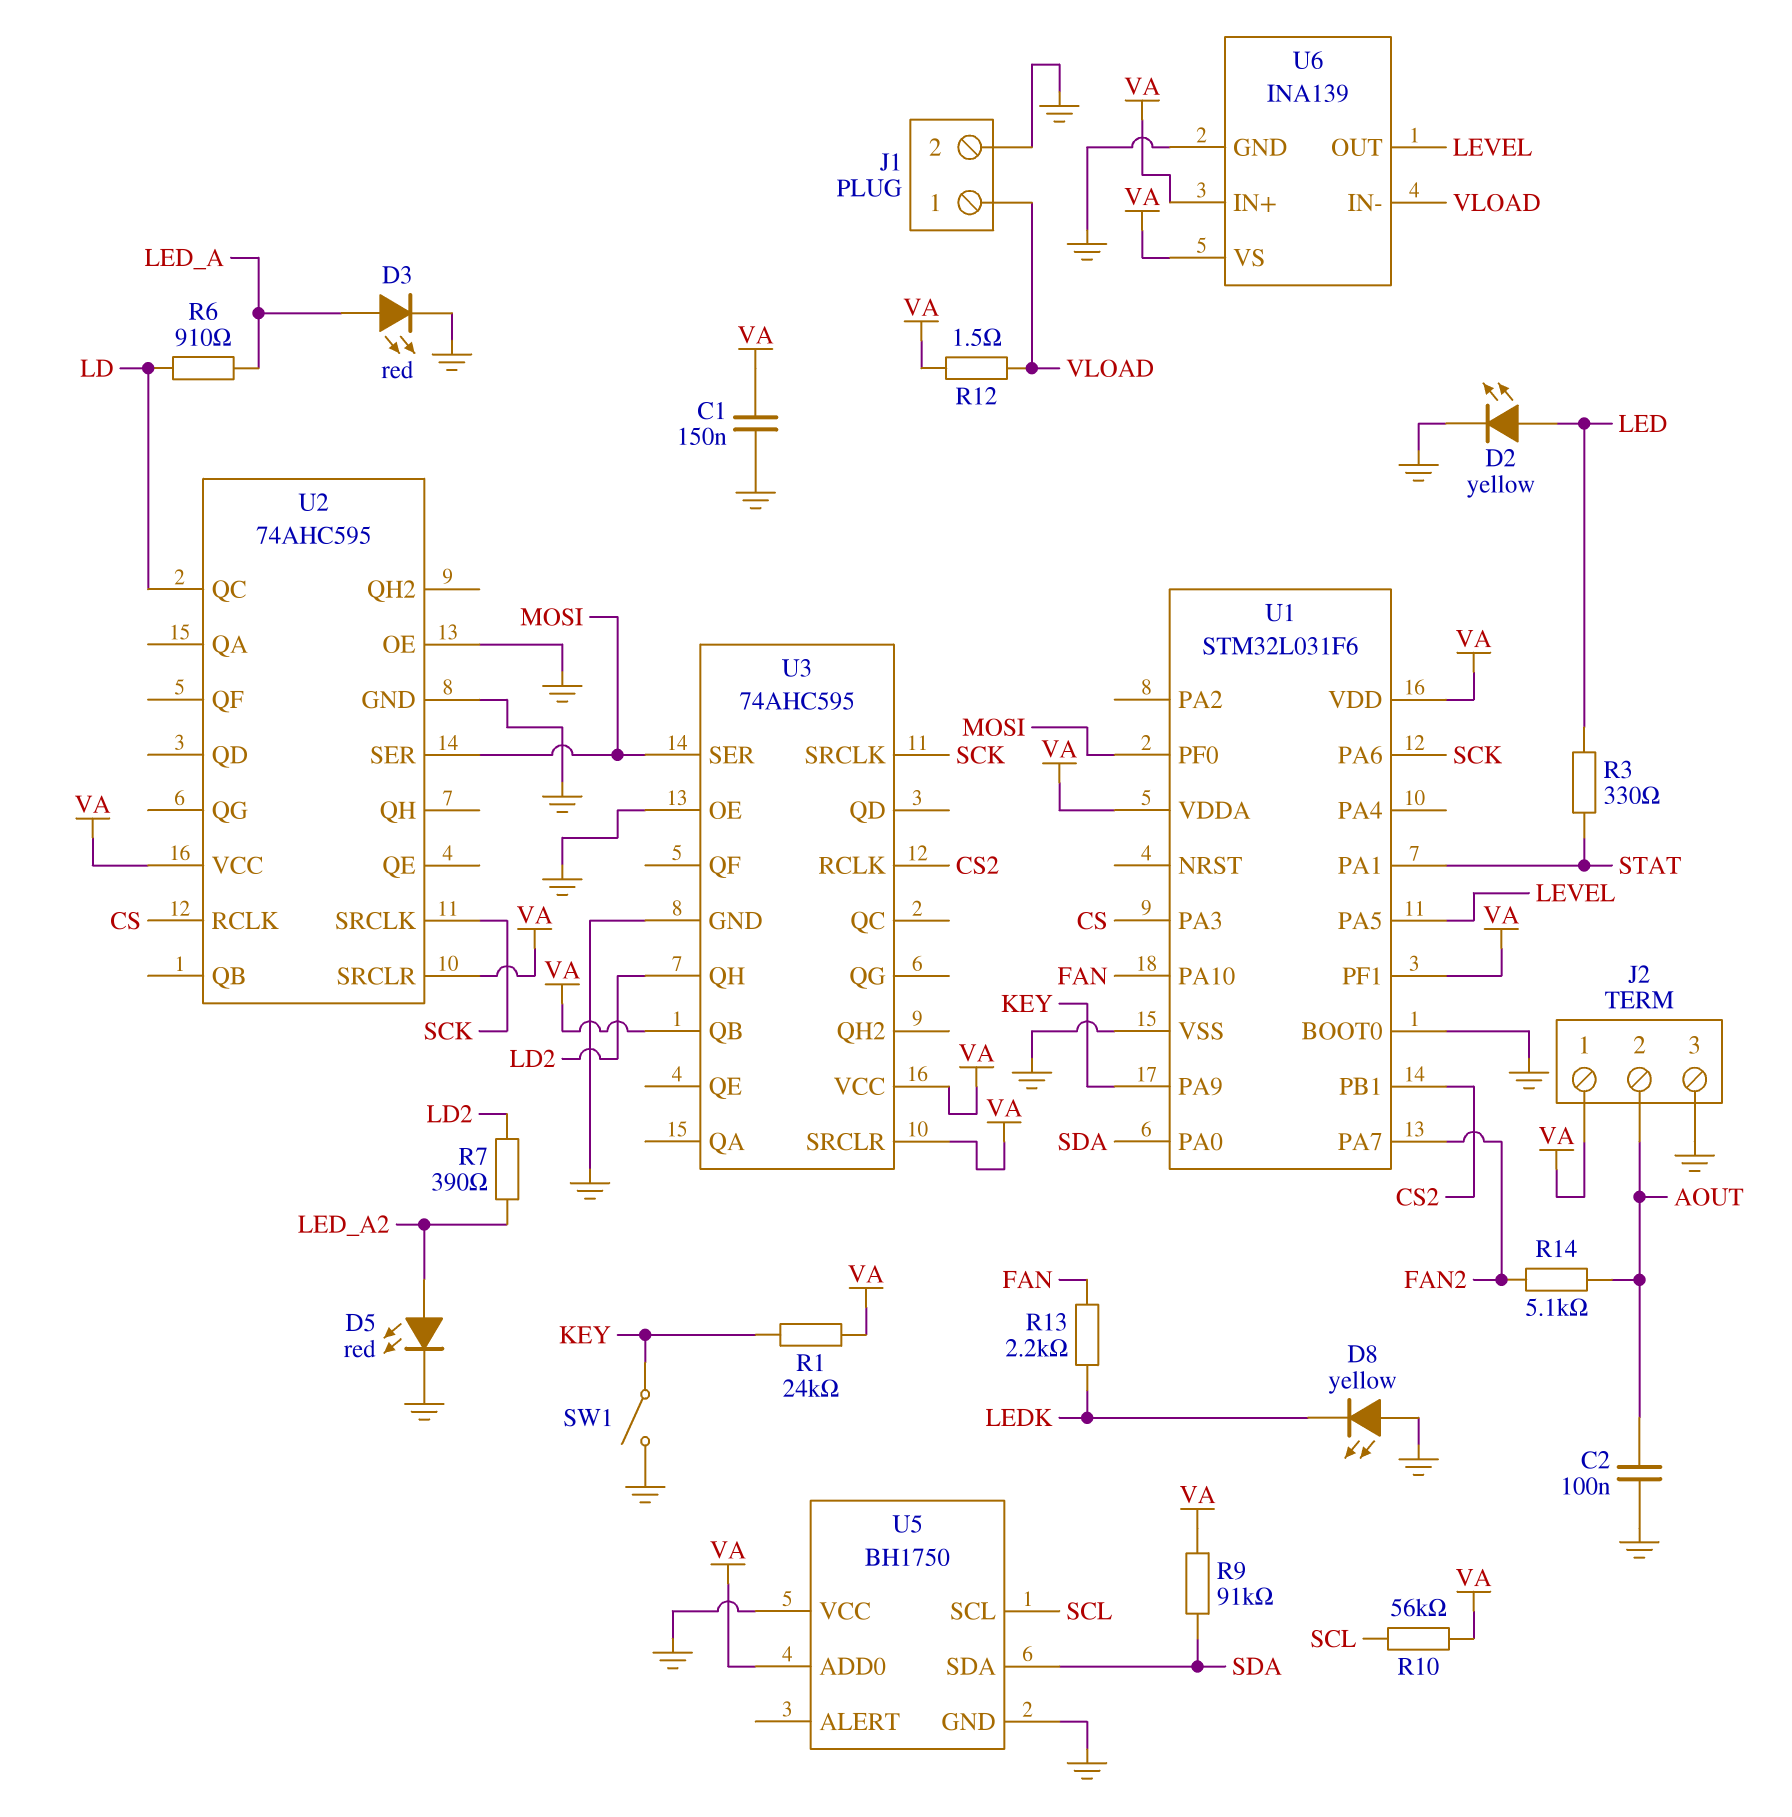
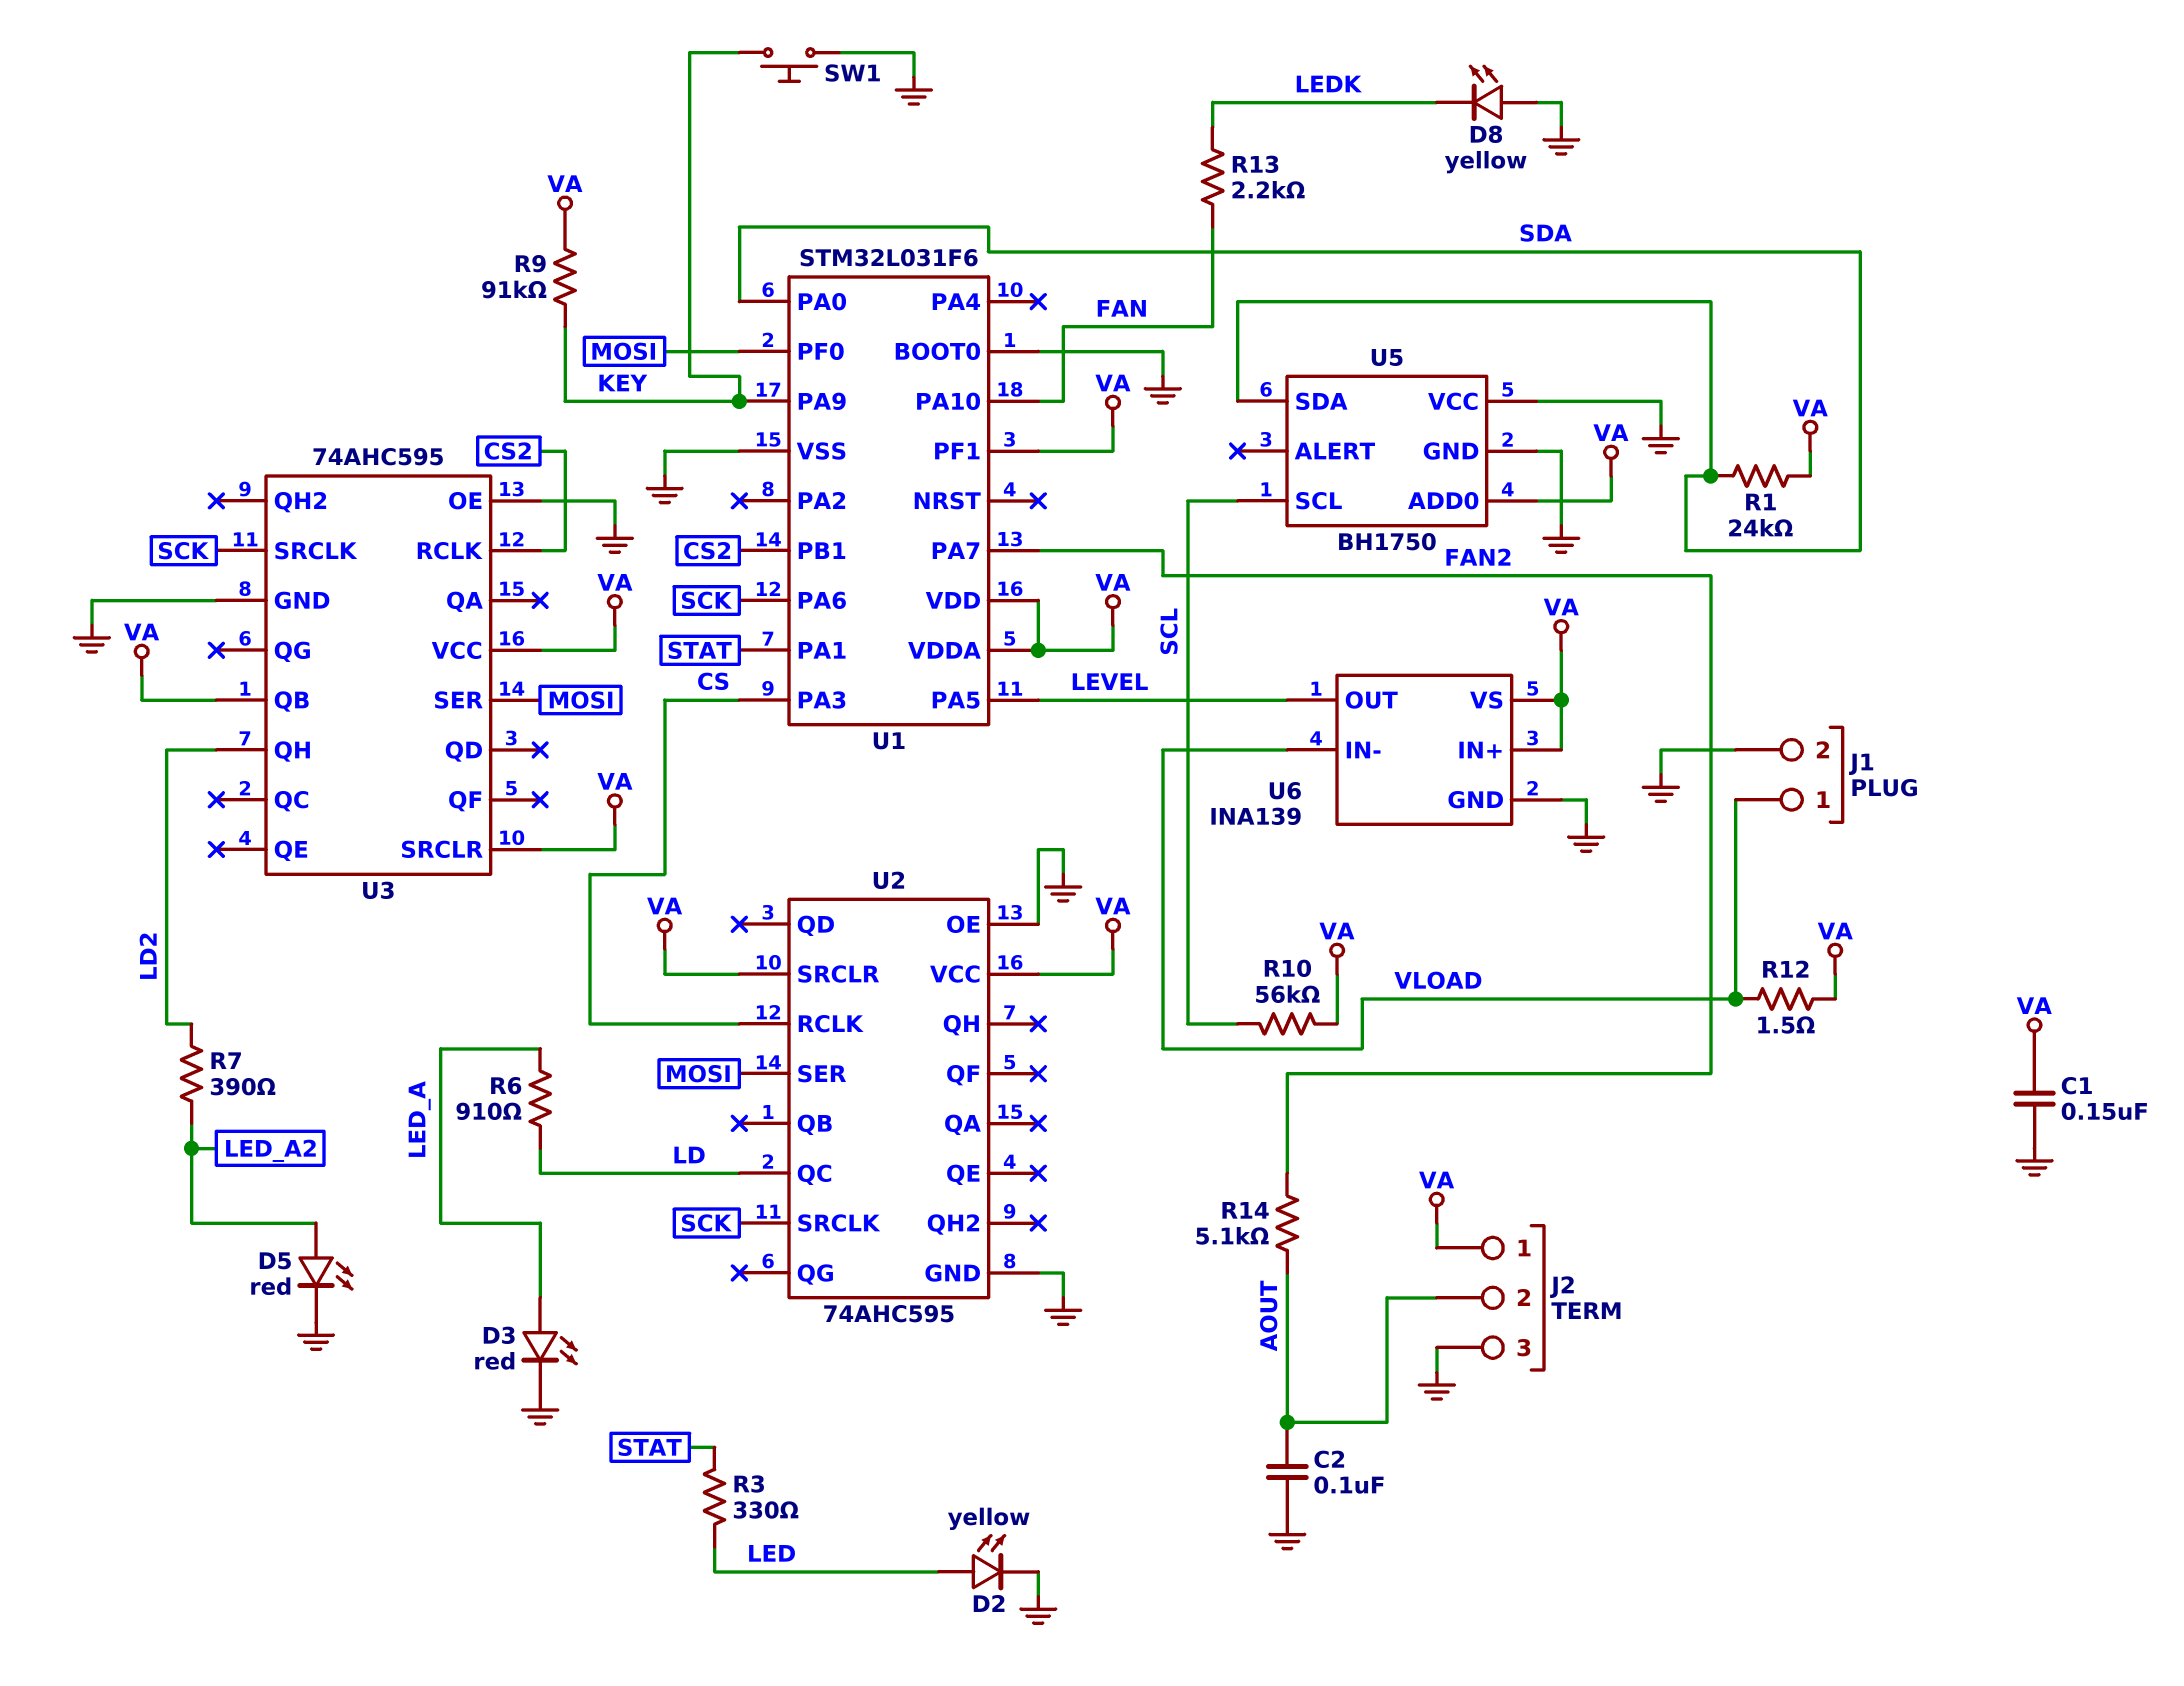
R1: 24k (KEY, VA) -> 24k (SDA, VA)
R9: 91k (SDA, VA) -> 91k (KEY, VA)
SW1: switch (GND, KEY) -> button (GND, KEY)

